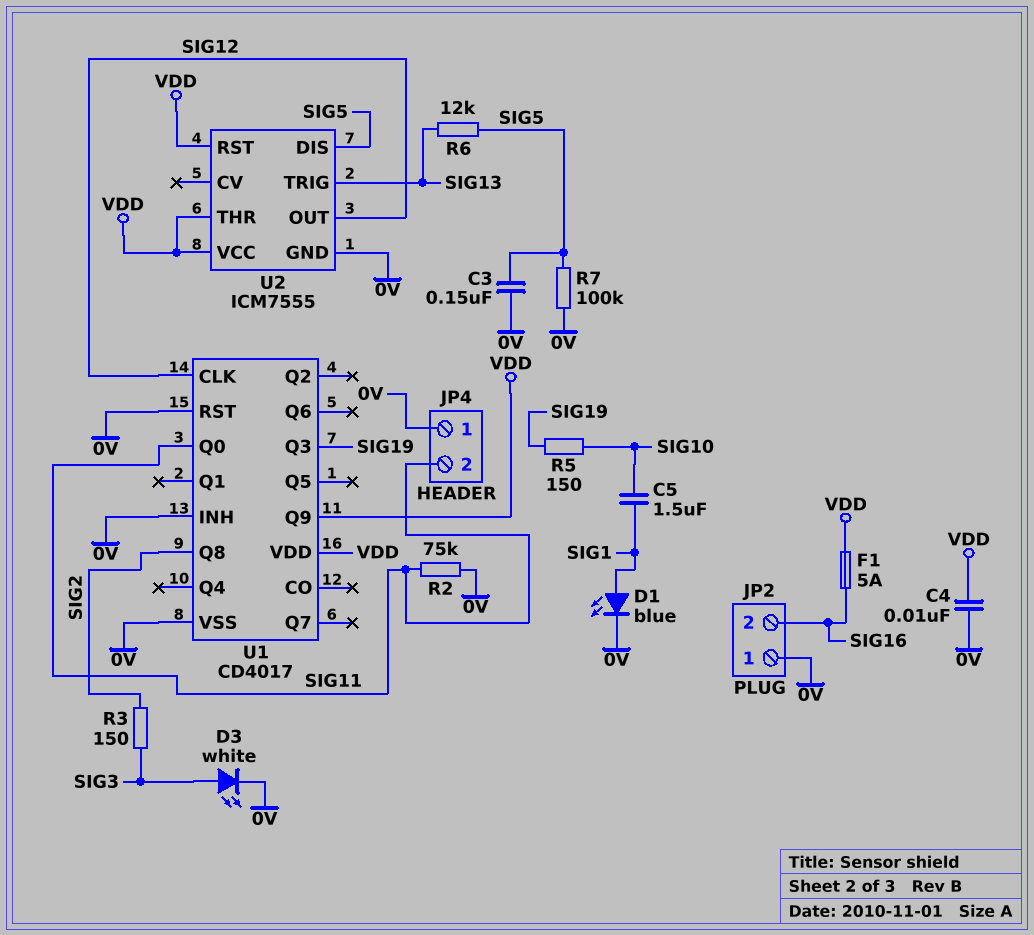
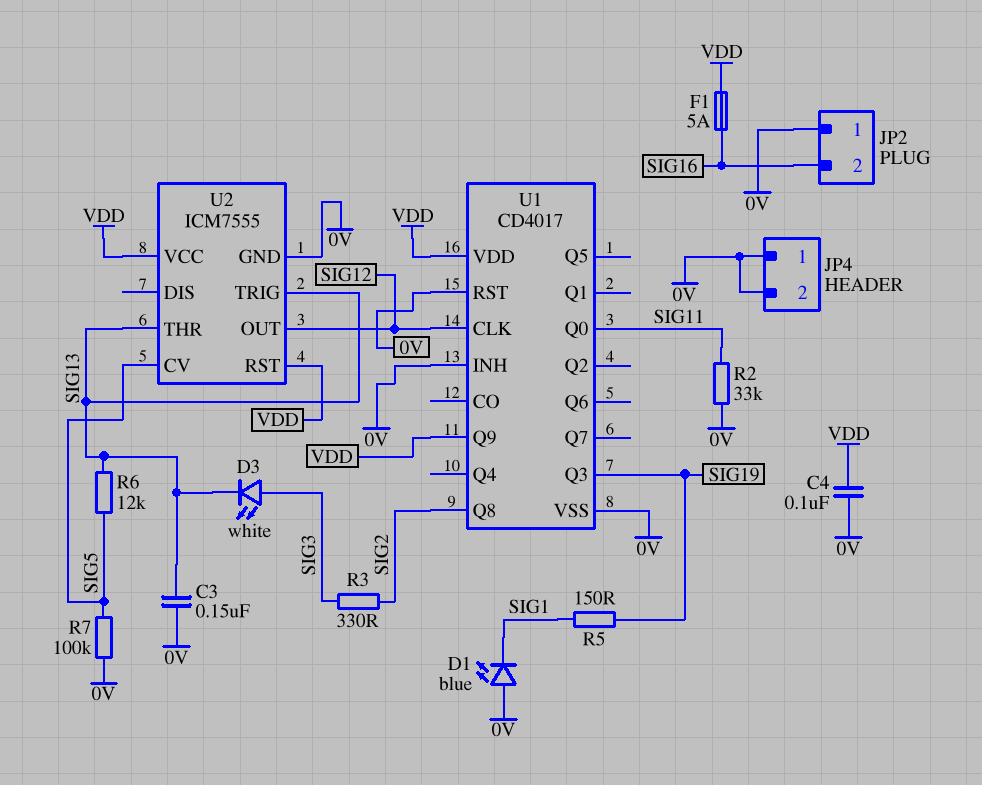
C3: 150nF (0V, SIG5) -> 150nF (0V, SIG13)
C4: 10nF (0V, VDD) -> 100nF (0V, VDD)
C5: 1.5uF (SIG1, SIG10) -> none
D1: LED blue (A SIG1, K 0V) -> LED blue (A 0V, K SIG1)
D3: LED white (A SIG3, K 0V) -> LED white (A SIG3, K SIG13)
JP4 pin 2: SIG11 -> 0V
R2: 75k (0V, SIG11) -> 33k (0V, SIG11)
R3: 150 (SIG2, SIG3) -> 330 (SIG2, SIG3)
R5: 150 (SIG10, SIG19) -> 150 (SIG1, SIG19)
U2 pin CV: none -> SIG5
U2 pin DIS: SIG5 -> none
U2 pin THR: VDD -> SIG13

